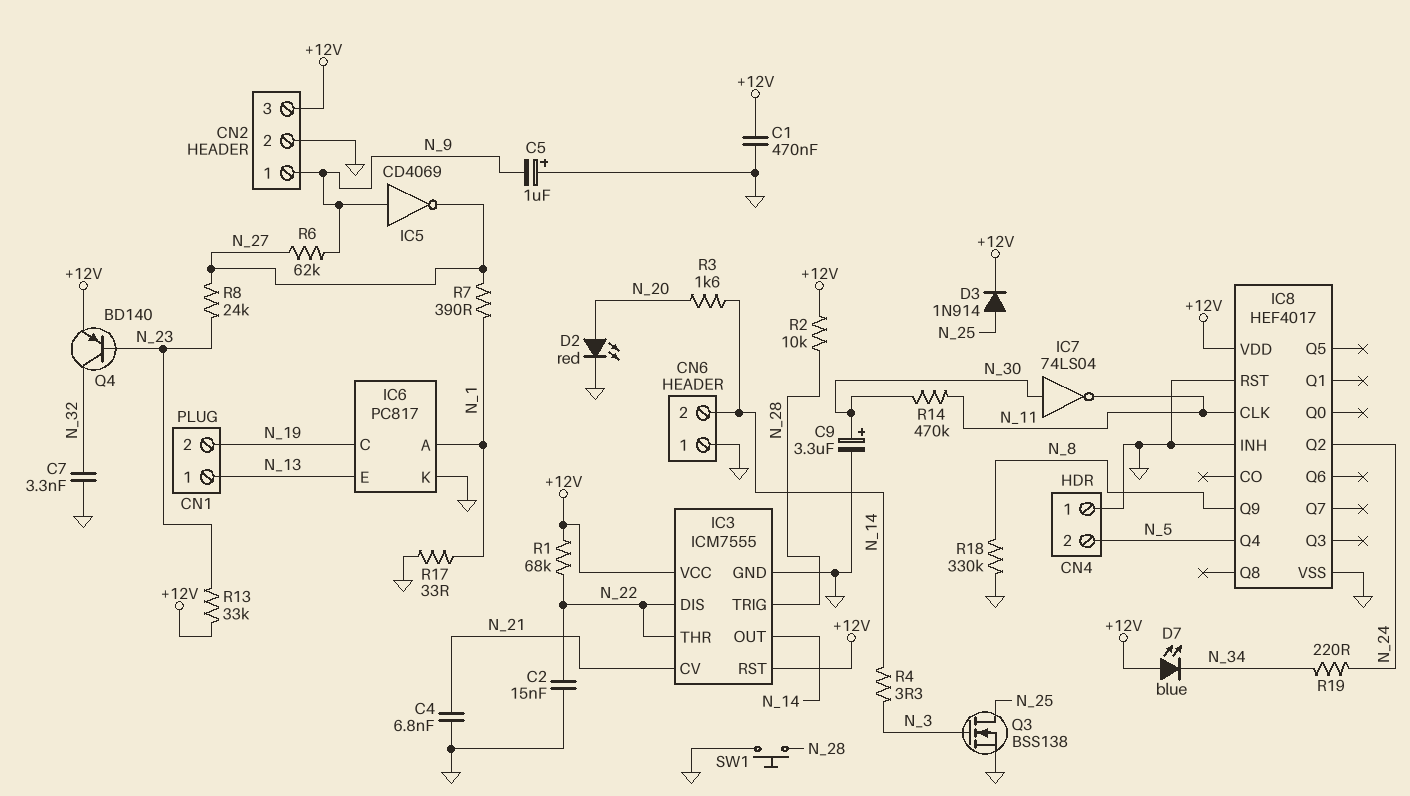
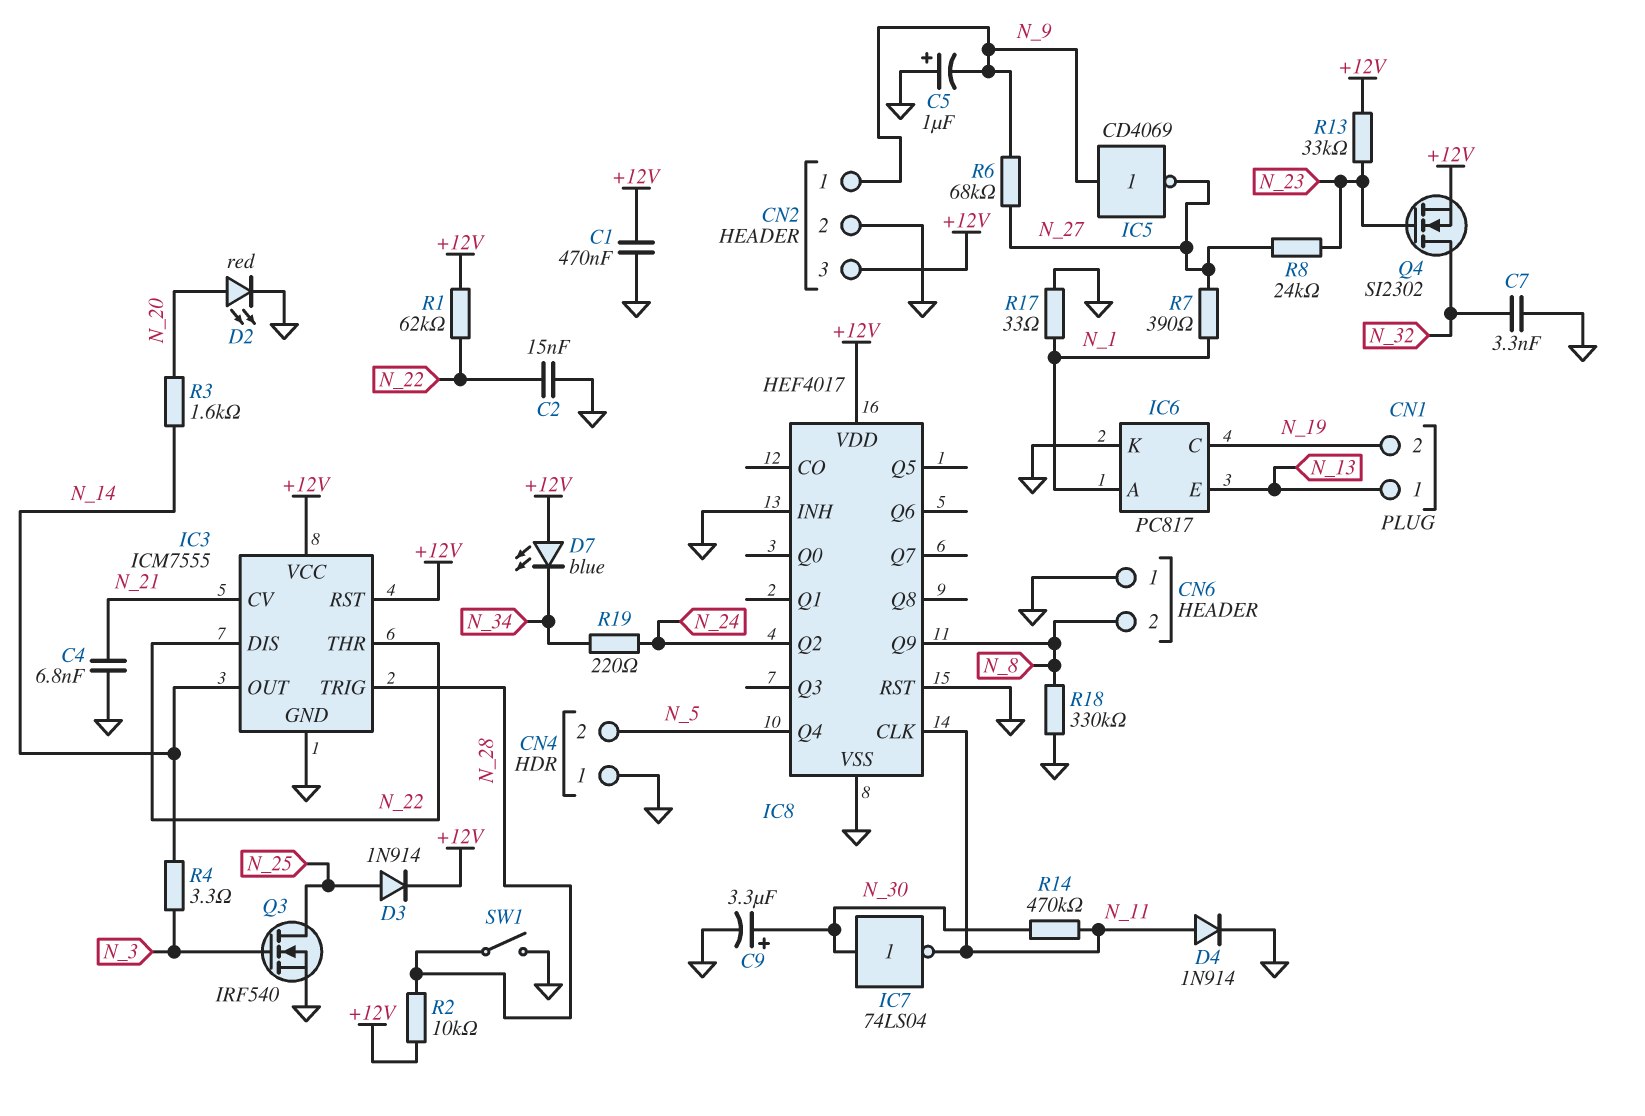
CN6 pin 2: N_14 -> N_8
D4: none -> diode 1N914 (A N_11, K GND)
Q3: NMOS BSS138 (G N_3, D N_25, S GND) -> NMOS IRF540 (G N_3, D N_25, S GND)
Q4: PNP BD140 (B N_23, C N_32, E +12V) -> NMOS SI2302 (G N_23, D N_32, S +12V)
R1: 68k (+12V, N_22) -> 62k (+12V, N_22)
R6: 62k (N_9, N_27) -> 68k (N_9, N_27)
SW1: button (GND, N_28) -> switch (GND, N_28)

